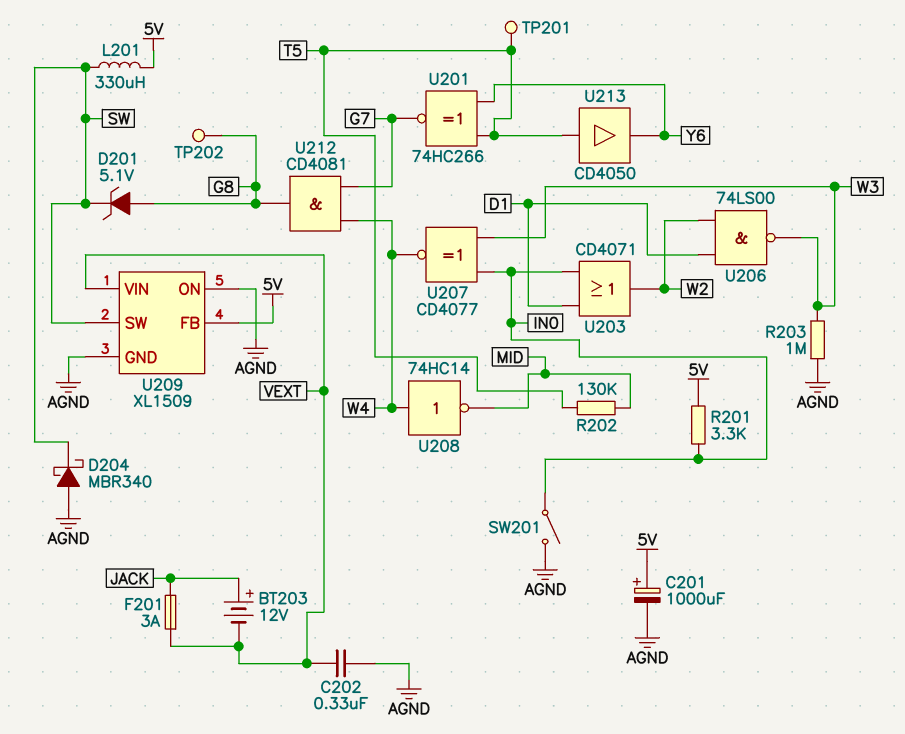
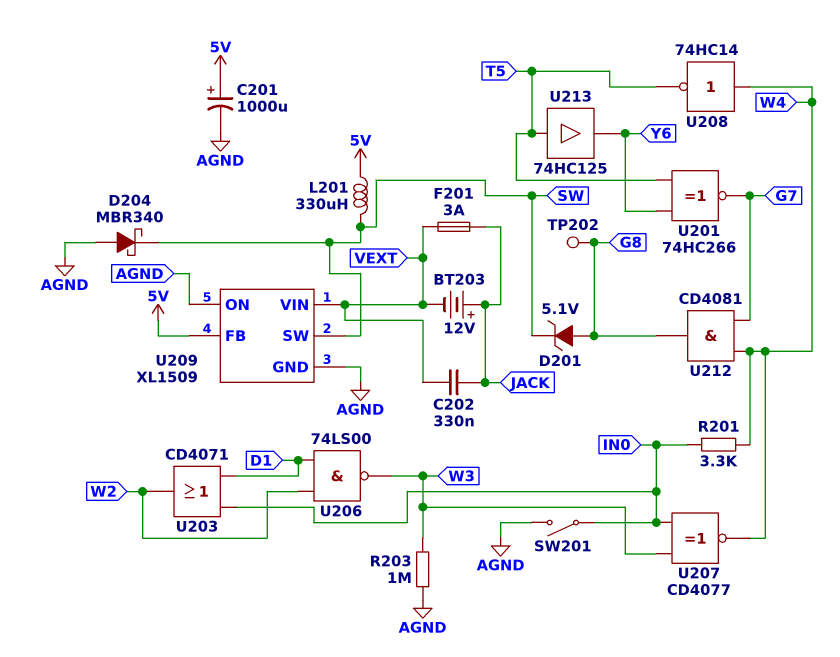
C202: 330nF (AGND, VEXT) -> 330nF (JACK, VEXT)
R201: 3.3k (5V, IN0) -> 3.3k (IN0, W4)
R202: 130k (MID, T5) -> none
TP201: test point (T5) -> none
U208: NOT 74HC14 (in W4, out MID) -> NOT 74HC14 (in W4, out T5)
U213: buffer CD4050 (in T5, out Y6) -> buffer 74HC125 (in T5, out Y6)

